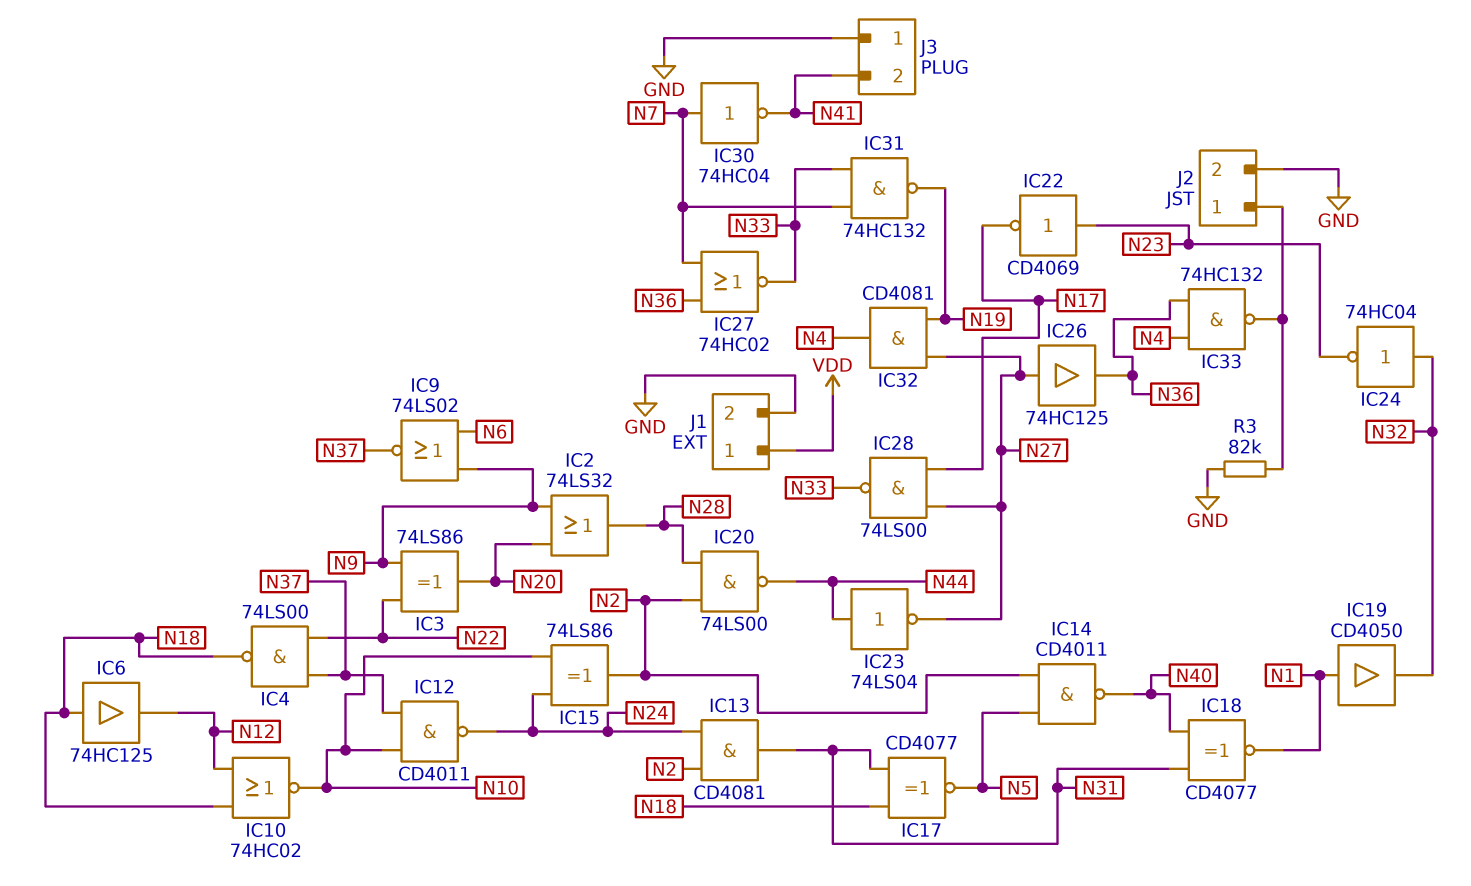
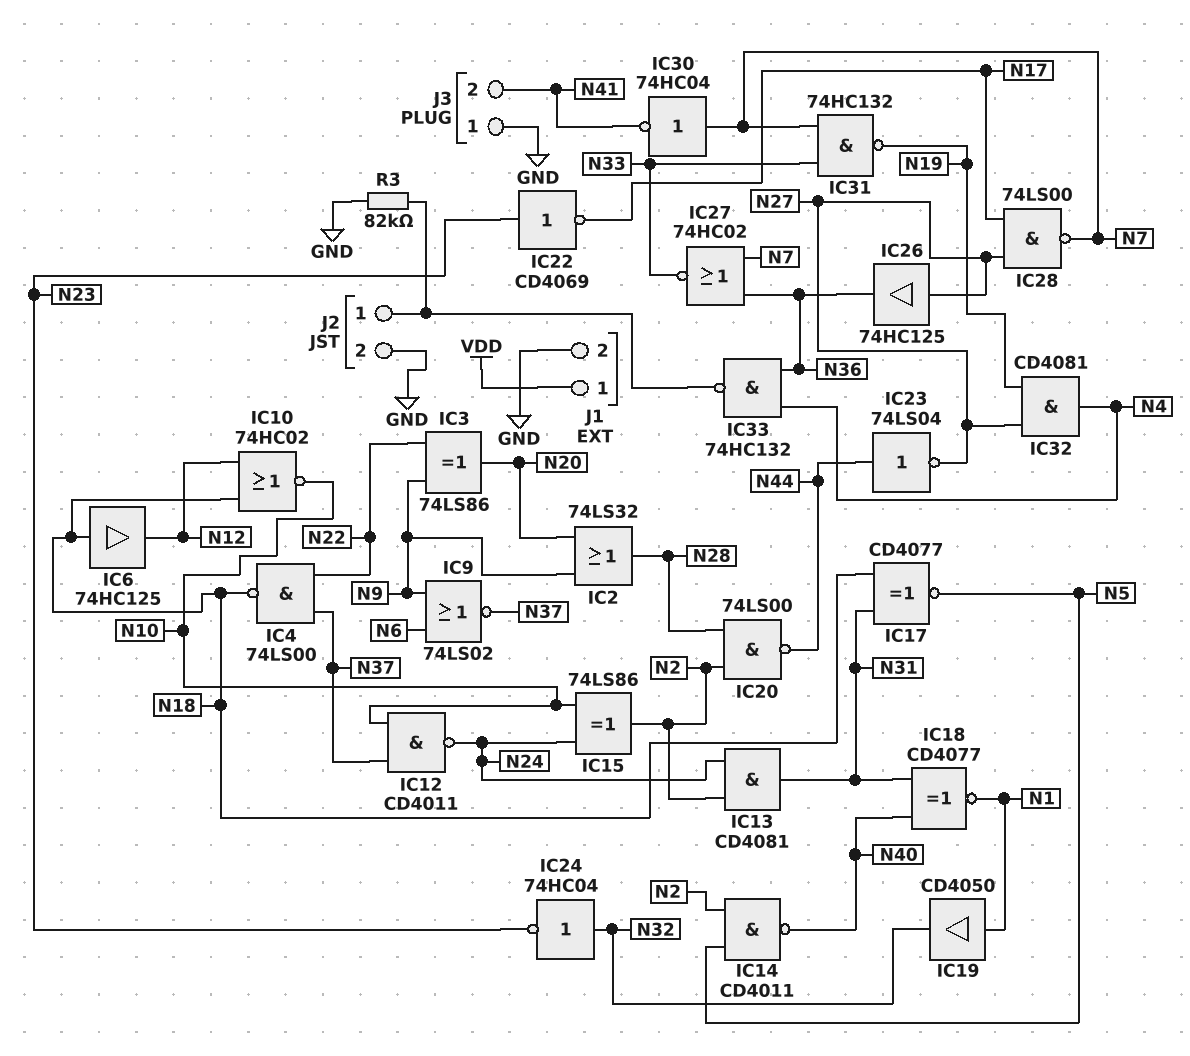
IC28: NAND 74LS00 (in N17, in N27, out N33) -> NAND 74LS00 (in N17, in N27, out N7)

